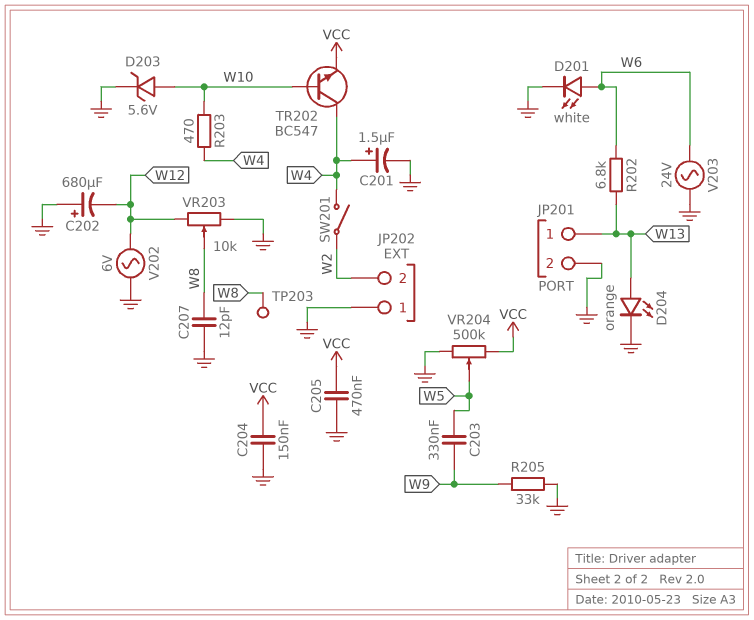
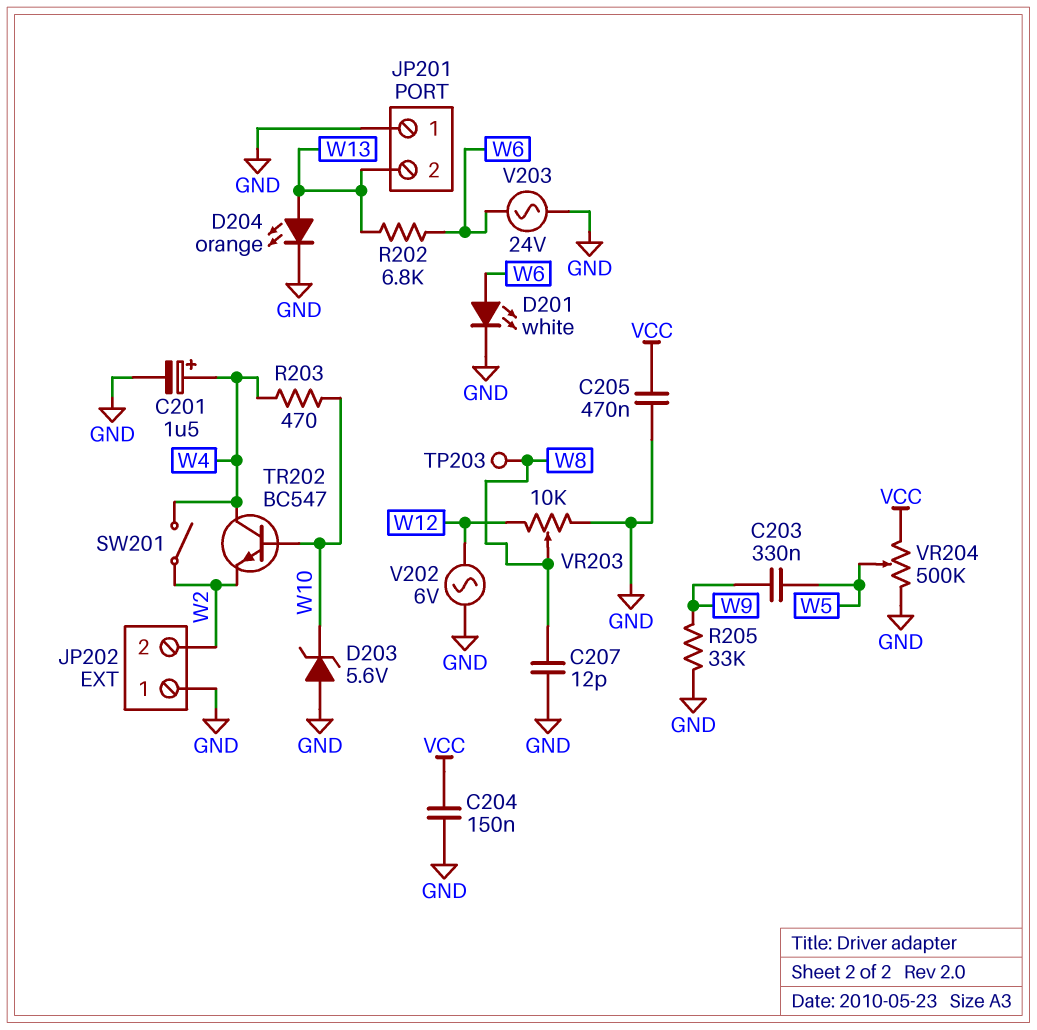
C202: 680uF (plus GND, minus W12) -> none
D203: zener 5.6V (A W10, K GND) -> zener 5.6V (A GND, K W10)
JP201 pin 1: W13 -> GND
JP201 pin 2: GND -> W13
TR202: NPN BC547 (B W10, C W4, E VCC) -> NPN BC547 (B W10, C W4, E W2)

